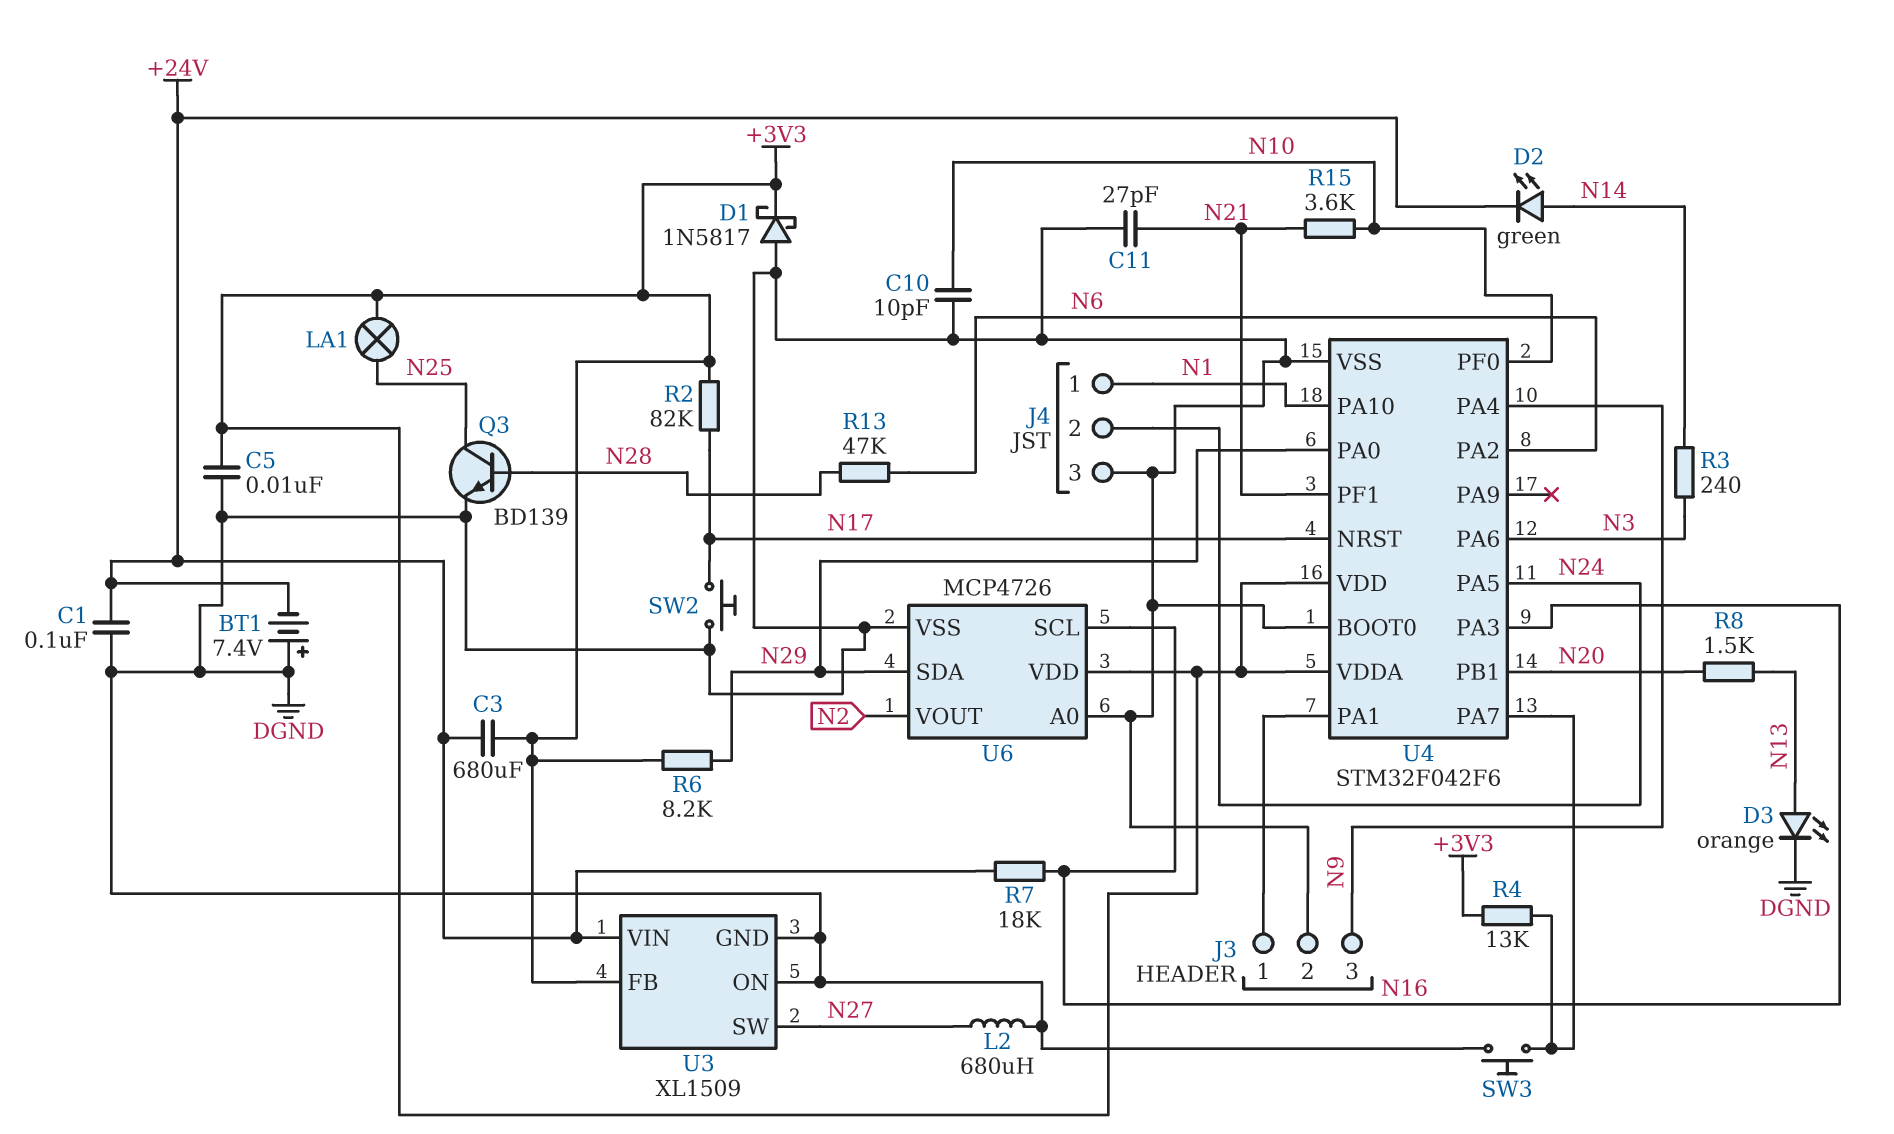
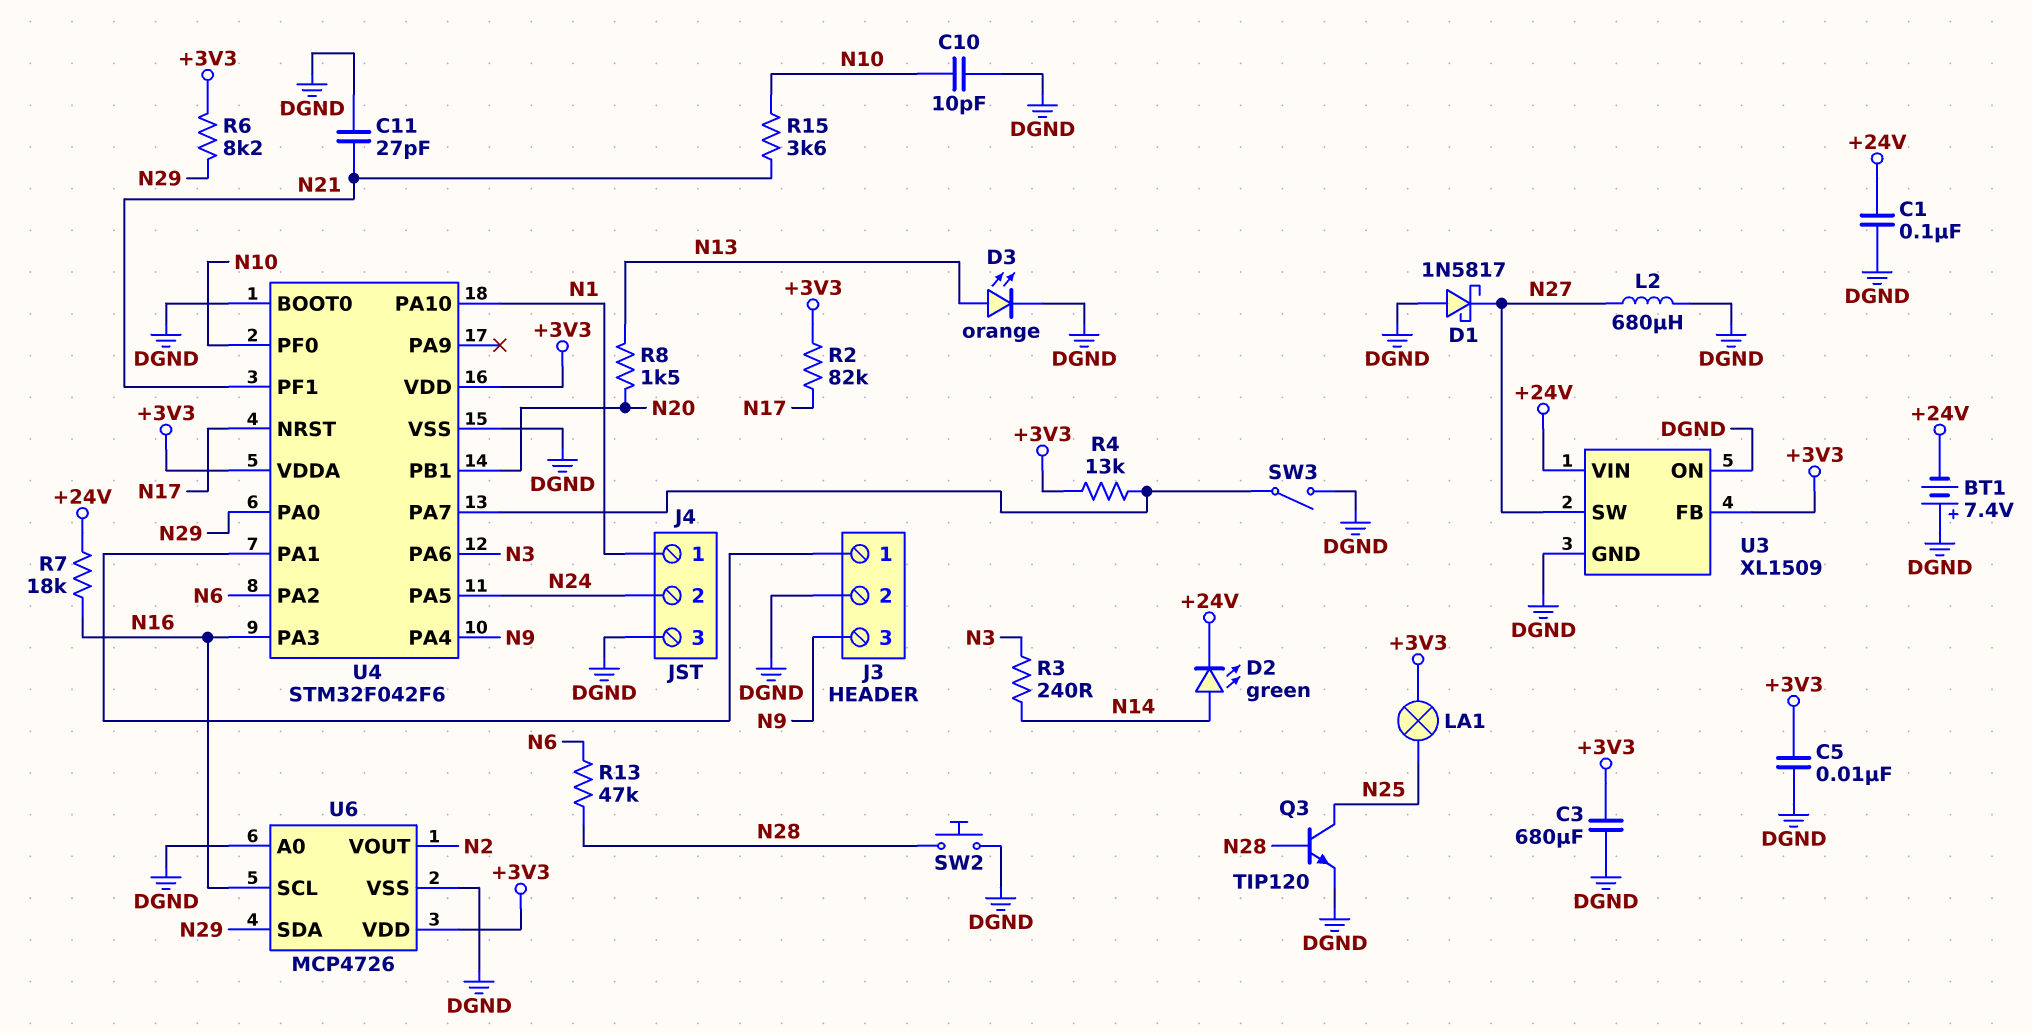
C3: 680uF (+3V3, +24V) -> 680uF (+3V3, DGND)
D1: schottky 1N5817 (A DGND, K +3V3) -> schottky 1N5817 (A DGND, K N27)
Q3: NPN BD139 (B N28, C N25, E DGND) -> NPN TIP120 (B N28, C N25, E DGND)
SW2: button (DGND, N17) -> button (DGND, N28)
SW3: button (DGND, U4/PA7) -> switch (DGND, U4/PA7)

